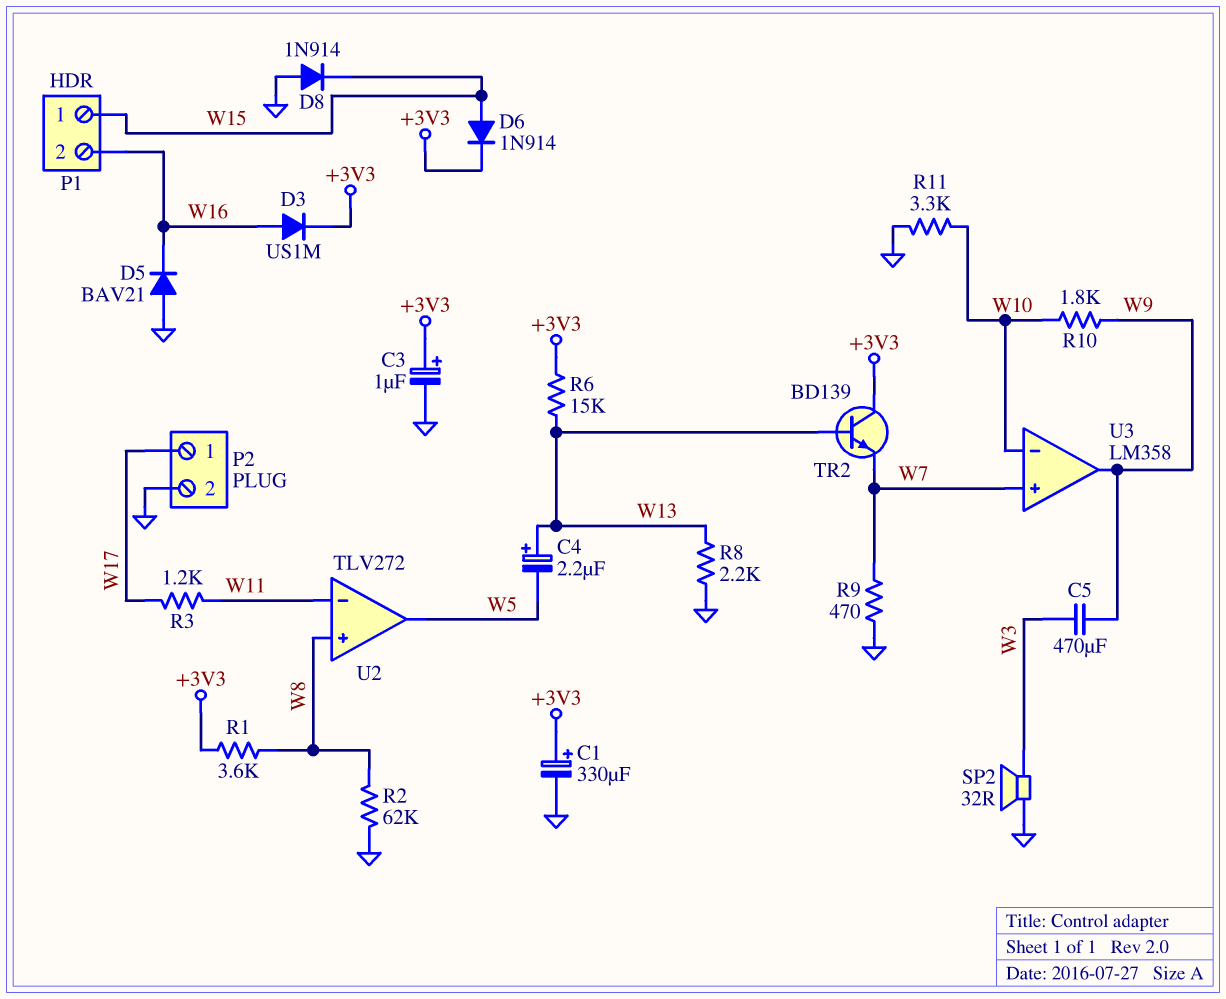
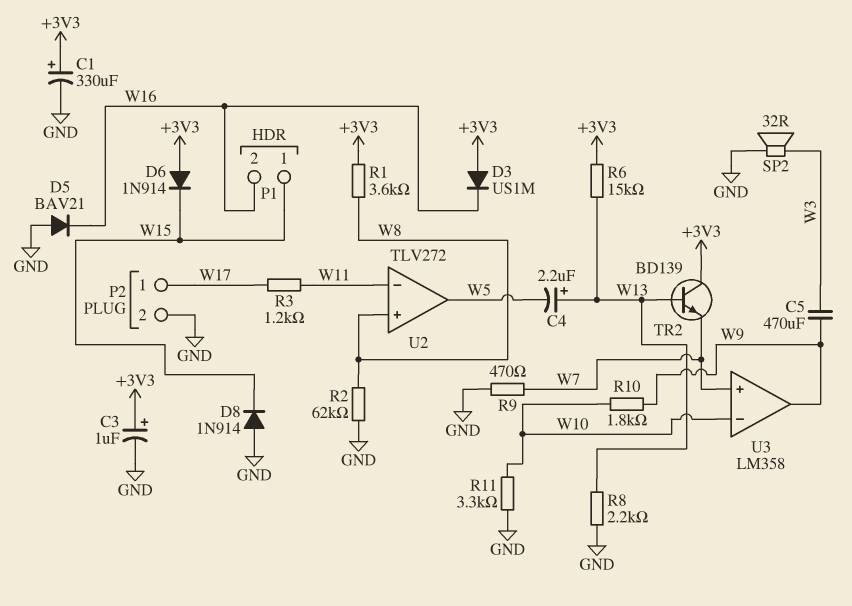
D3: diode US1M (A W16, K +3V3) -> diode US1M (A +3V3, K W16)
D6: diode 1N914 (A W15, K +3V3) -> diode 1N914 (A +3V3, K W15)

